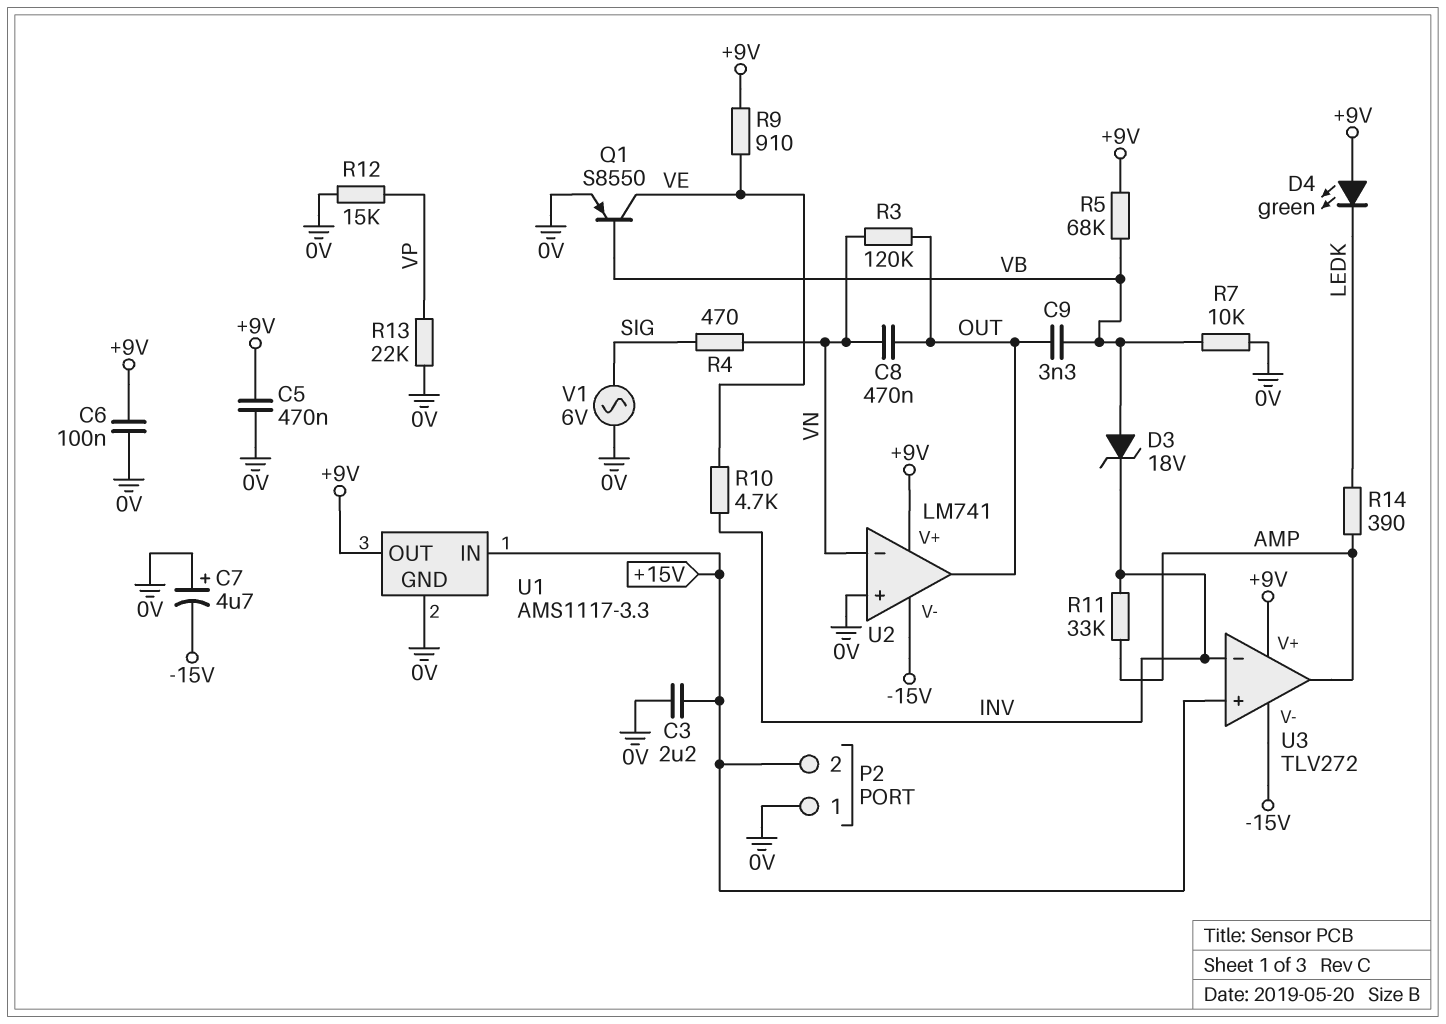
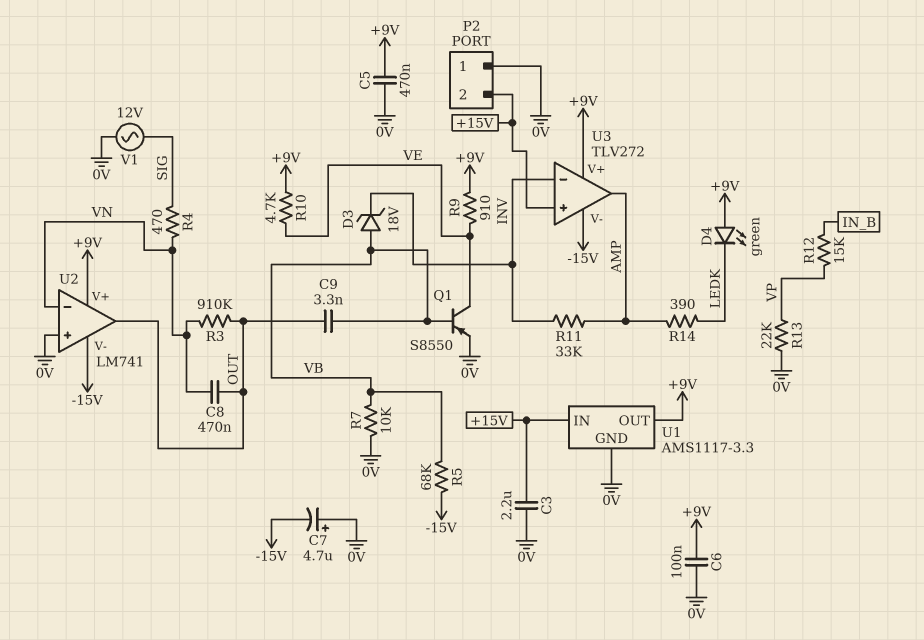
R3: 120k (OUT, VN) -> 910k (OUT, VN)
R5: 68k (+9V, VB) -> 68k (-15V, VB)
R10: 4.7k (INV, VE) -> 4.7k (+9V, VE)
R12: 15k (0V, VP) -> 15k (IN_B, VP)
V1: AC 6V (0V, SIG) -> AC 12V (0V, SIG)

